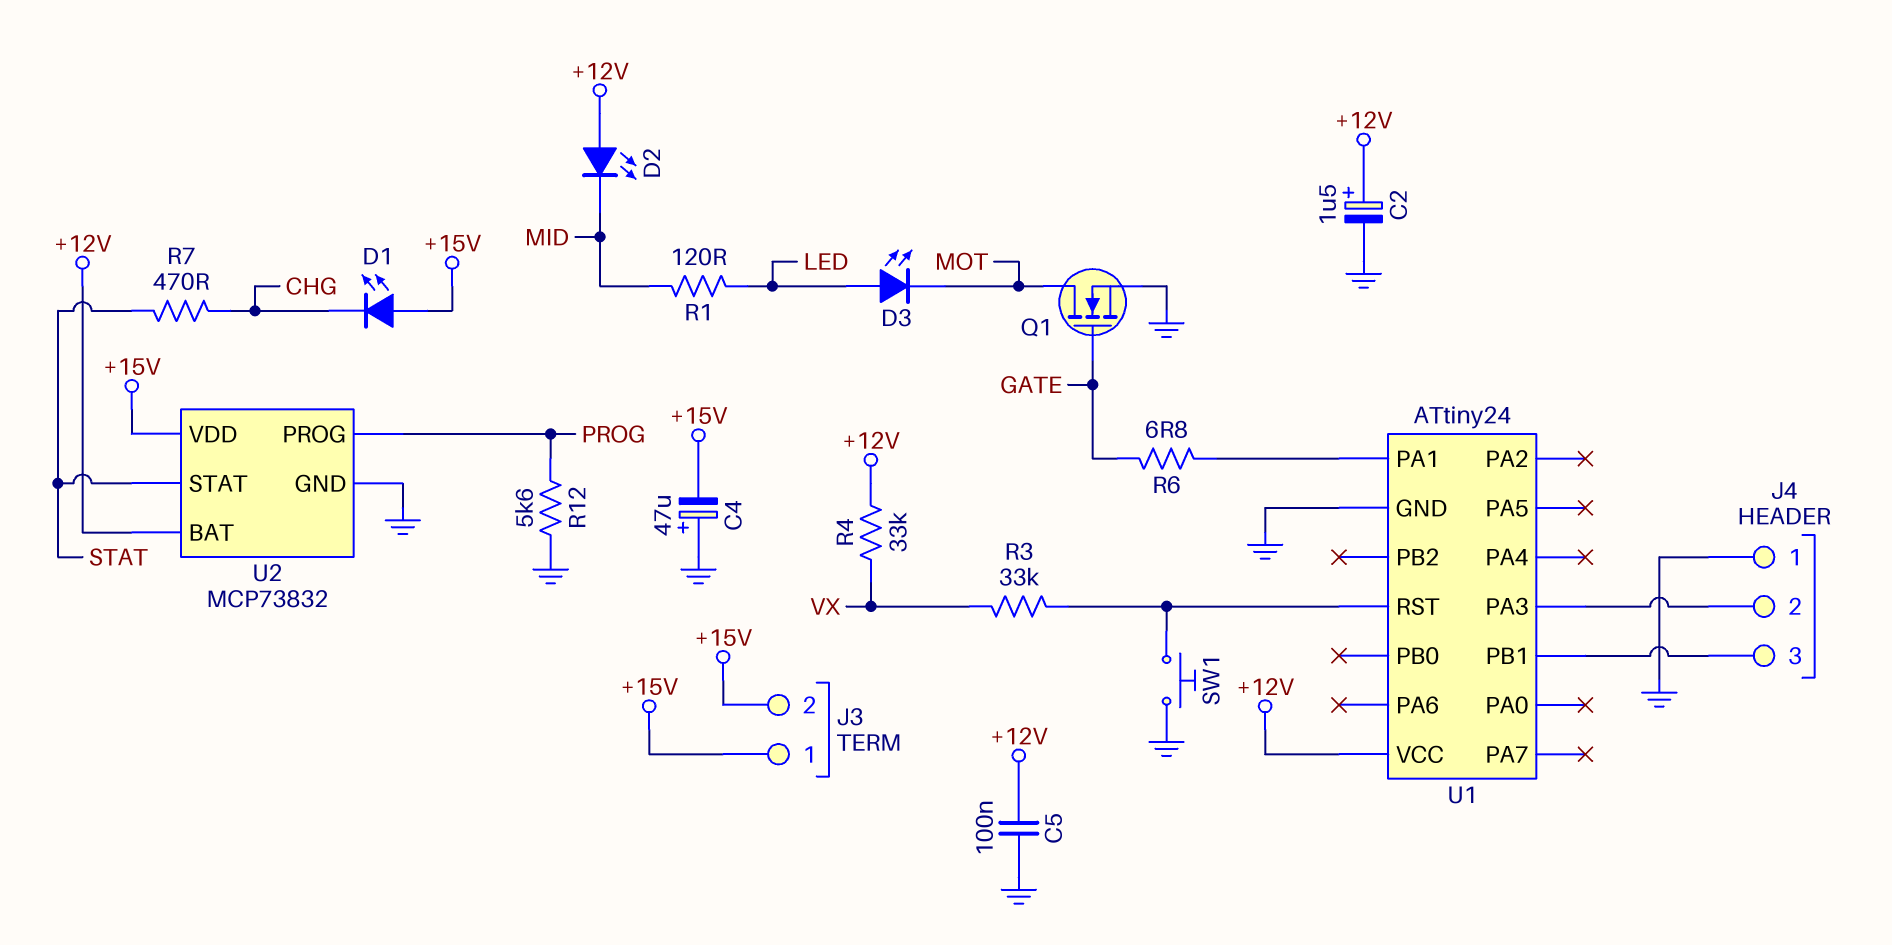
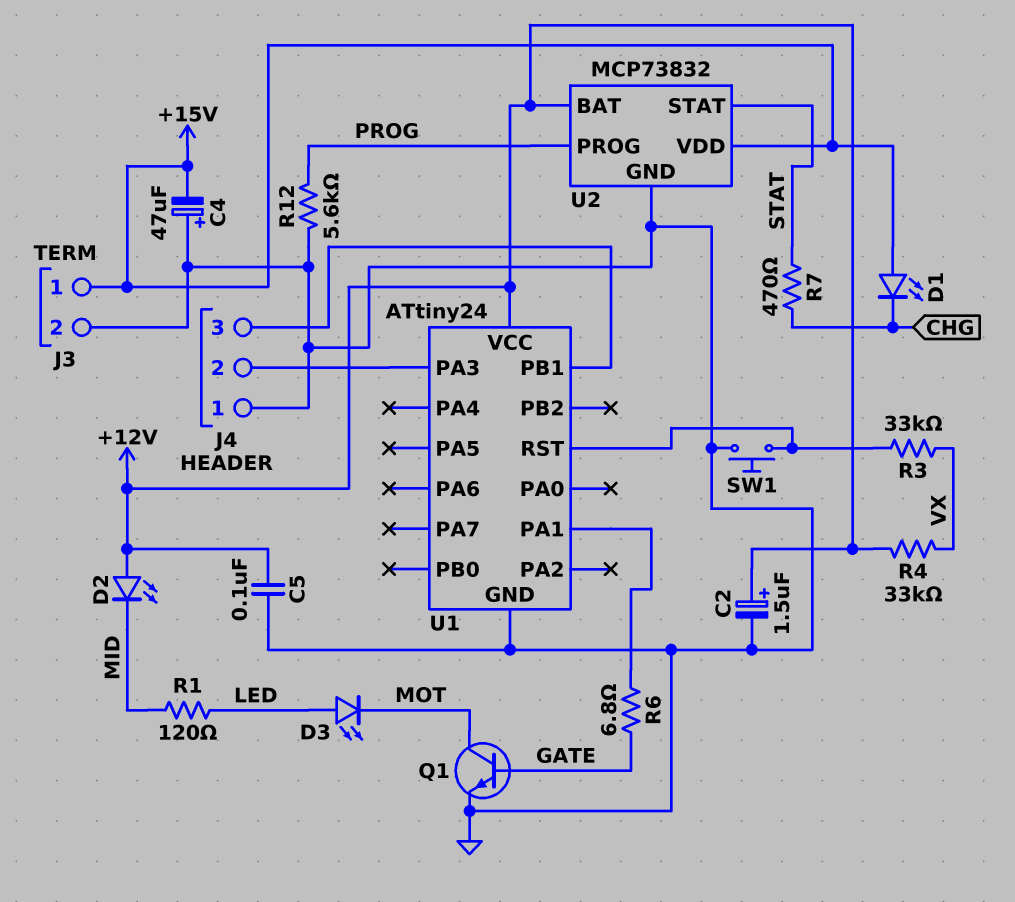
J3 pin 2: +15V -> GND
Q1: NMOS (G GATE, D MOT, S GND) -> NPN (B GATE, C MOT, E GND)

